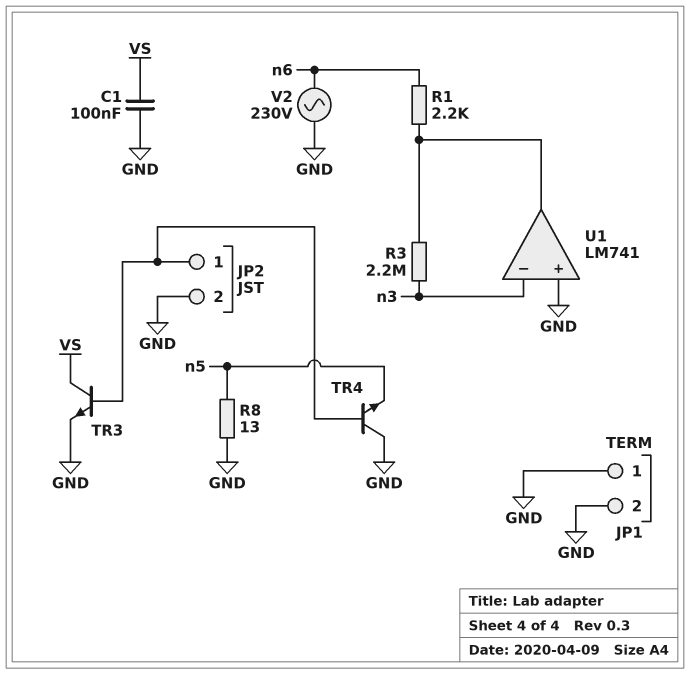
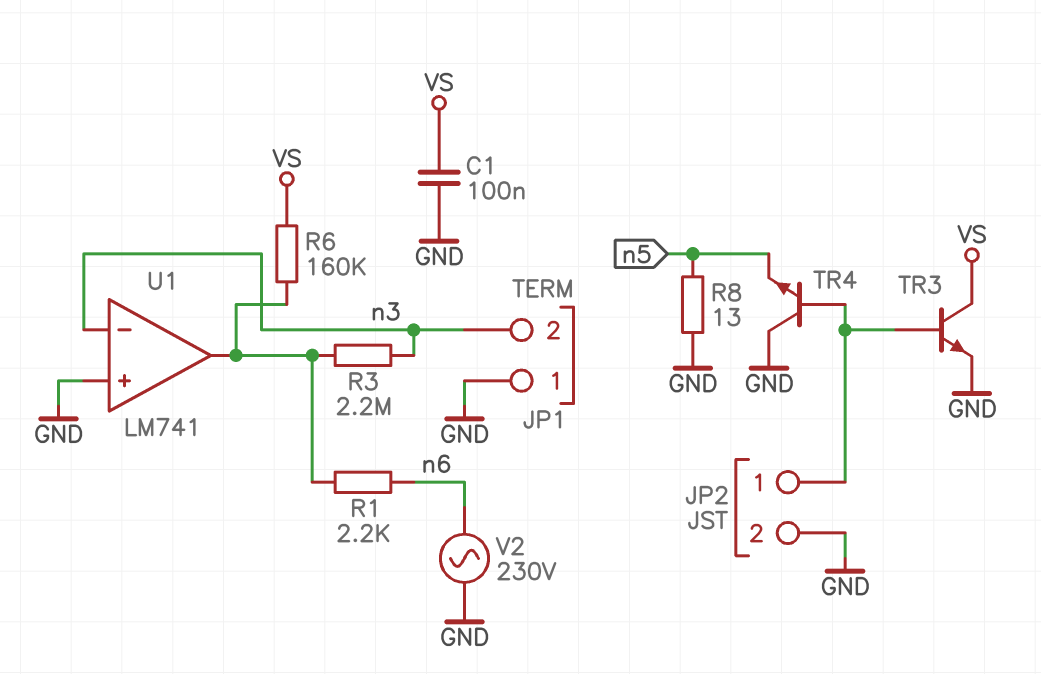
JP1 pin 2: GND -> n3
R6: none -> 160k (U1/out, VS)

